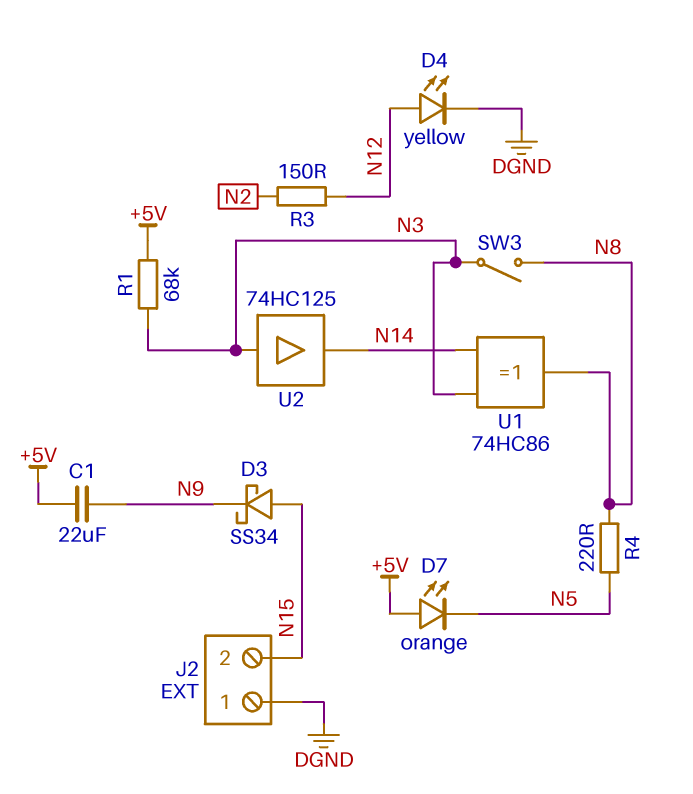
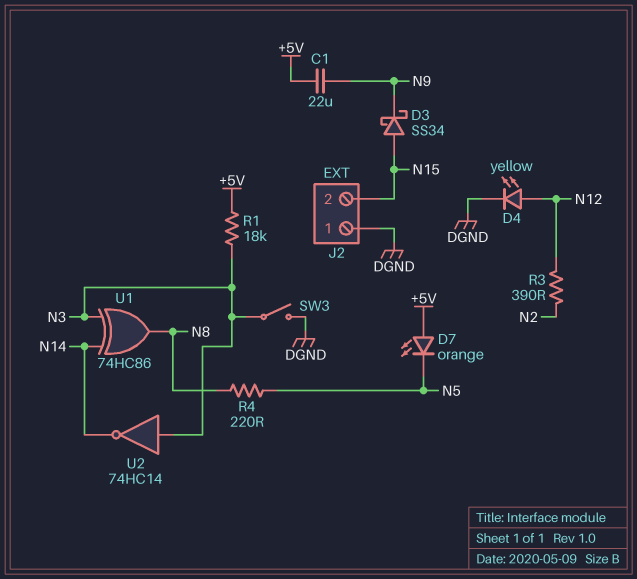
R1: 68k (+5V, N3) -> 18k (+5V, N3)
R3: 150 (N2, N12) -> 390 (N2, N12)
SW3: switch (N3, N8) -> switch (DGND, N3)
U2: buffer 74HC125 (in N3, out N14) -> NOT 74HC14 (in N3, out N14)

